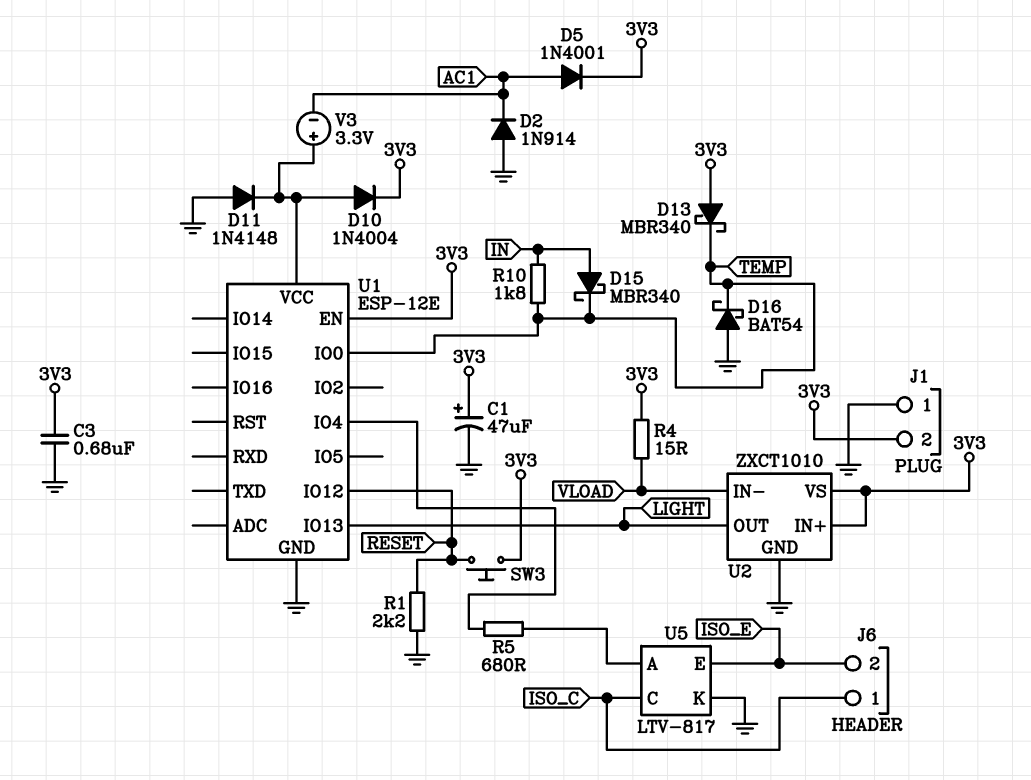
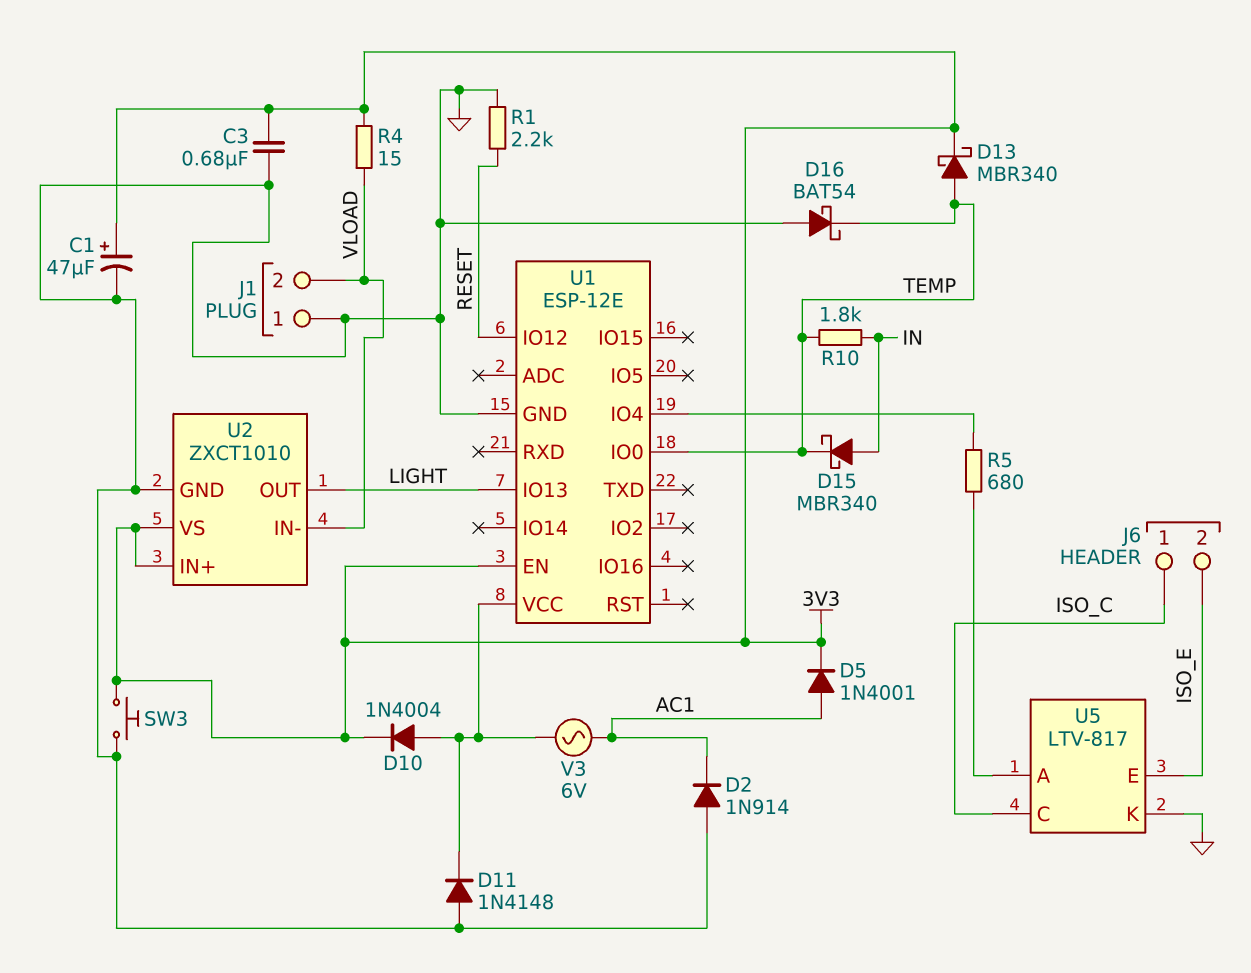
D13: schottky MBR340 (A 3V3, K TEMP) -> schottky MBR340 (A TEMP, K 3V3)
J1 pin 2: 3V3 -> VLOAD
SW3: button (3V3, RESET) -> button (3V3, GND)
V3: 3.3V (plus U1/VCC, minus AC1) -> AC 6V (AC1, U1/VCC)

